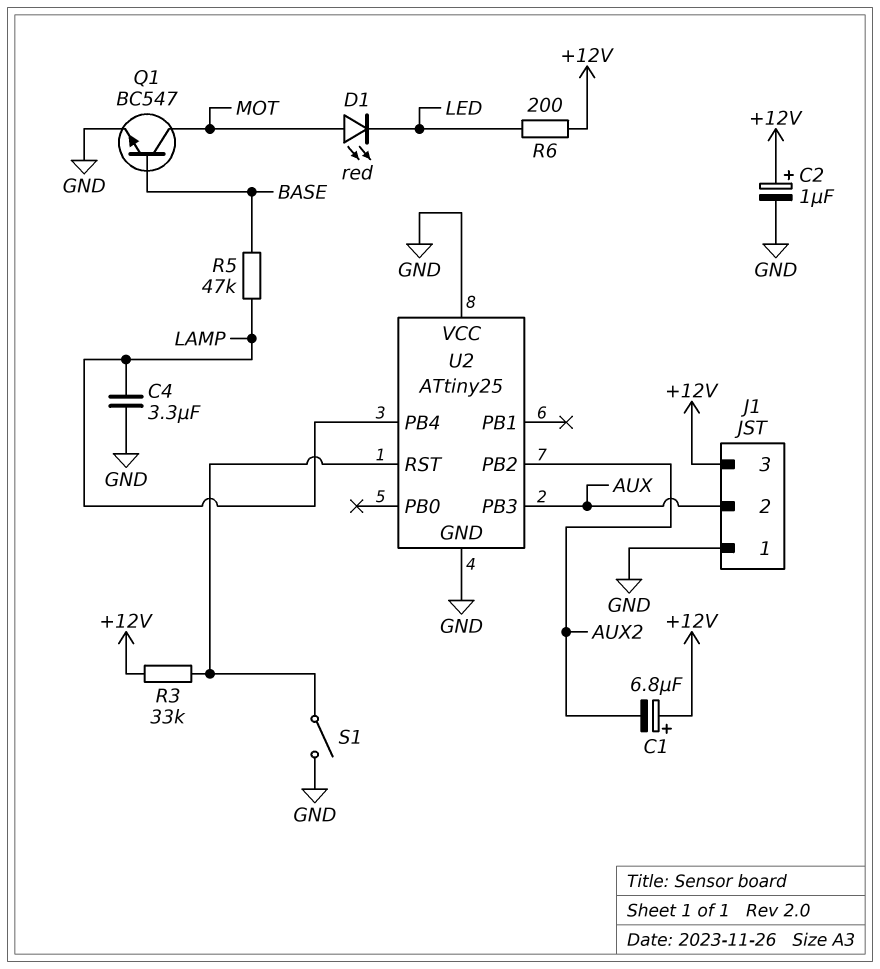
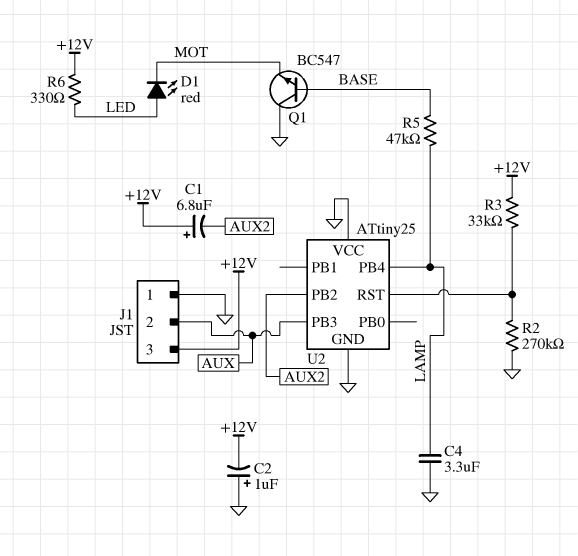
C2: 1uF (plus +12V, minus GND) -> 1uF (plus GND, minus +12V)
D1: LED red (A MOT, K LED) -> LED red (A LED, K MOT)
Q1: NPN BC547 (B BASE, C MOT, E GND) -> NPN BC547 (B BASE, C GND, E MOT)
R2: none -> 270k (GND, U2/RST)
R6: 200 (+12V, LED) -> 330 (+12V, LED)
S1: switch (GND, U2/RST) -> none

